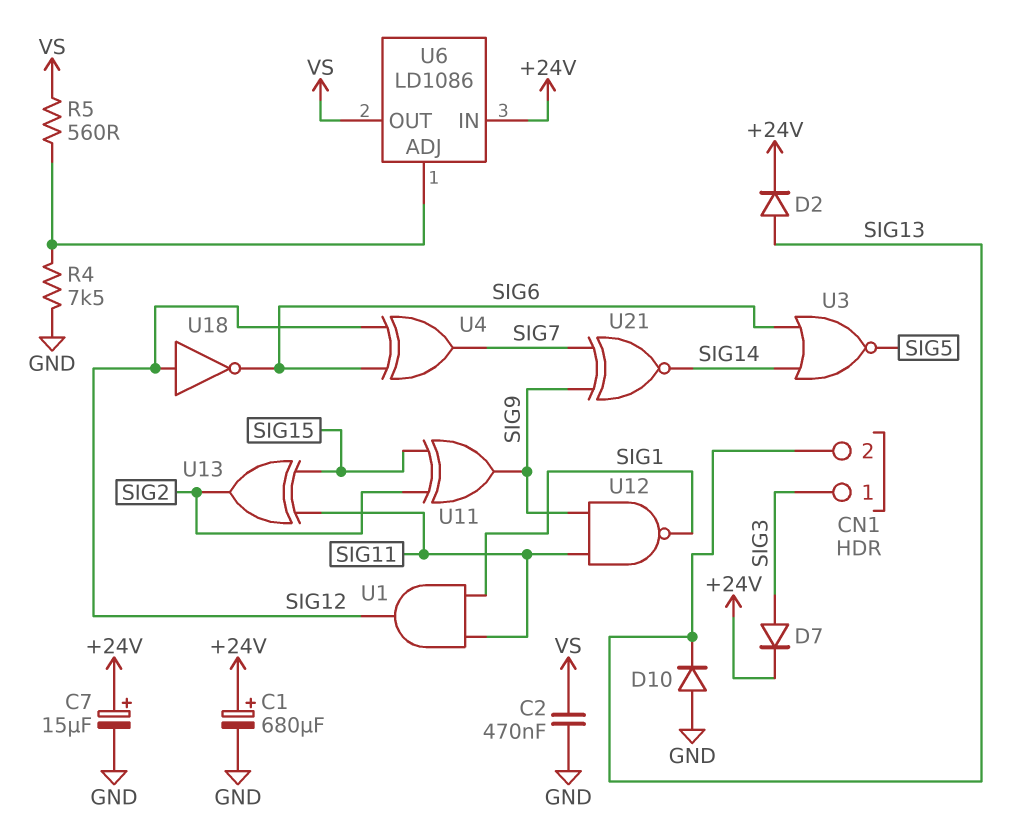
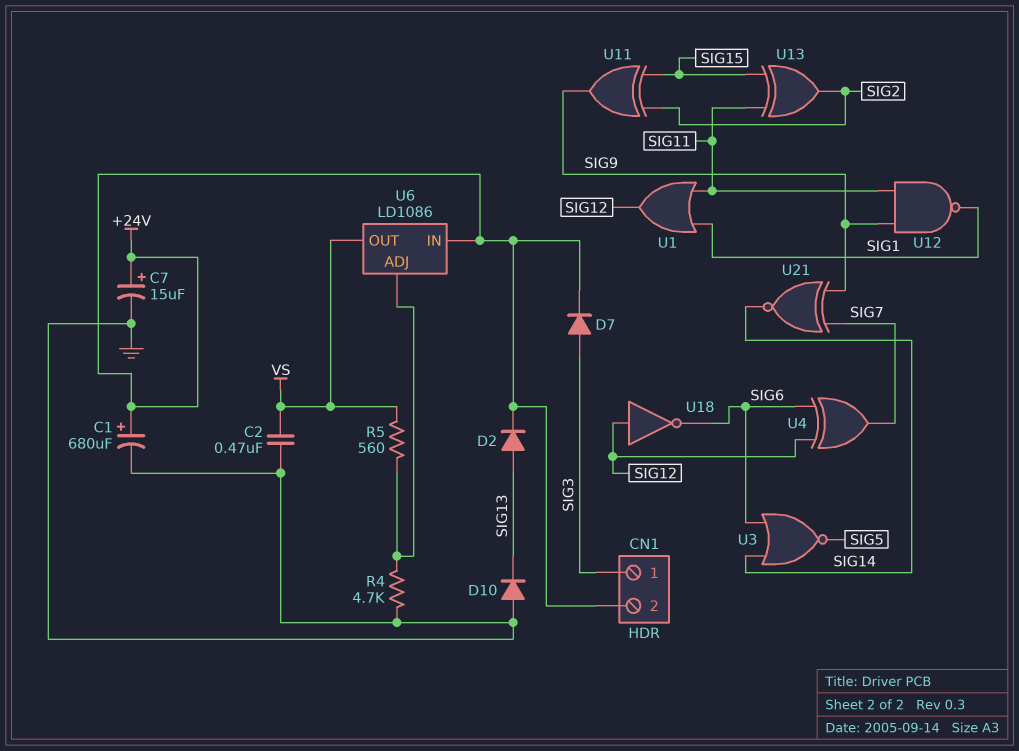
CN1 pin 2: SIG13 -> +24V
R4: 7.5k (GND, U6/ADJ) -> 4.7k (GND, U6/ADJ)
U1: AND (in SIG1, in SIG11, out SIG12) -> OR (in SIG1, in SIG11, out SIG12)

